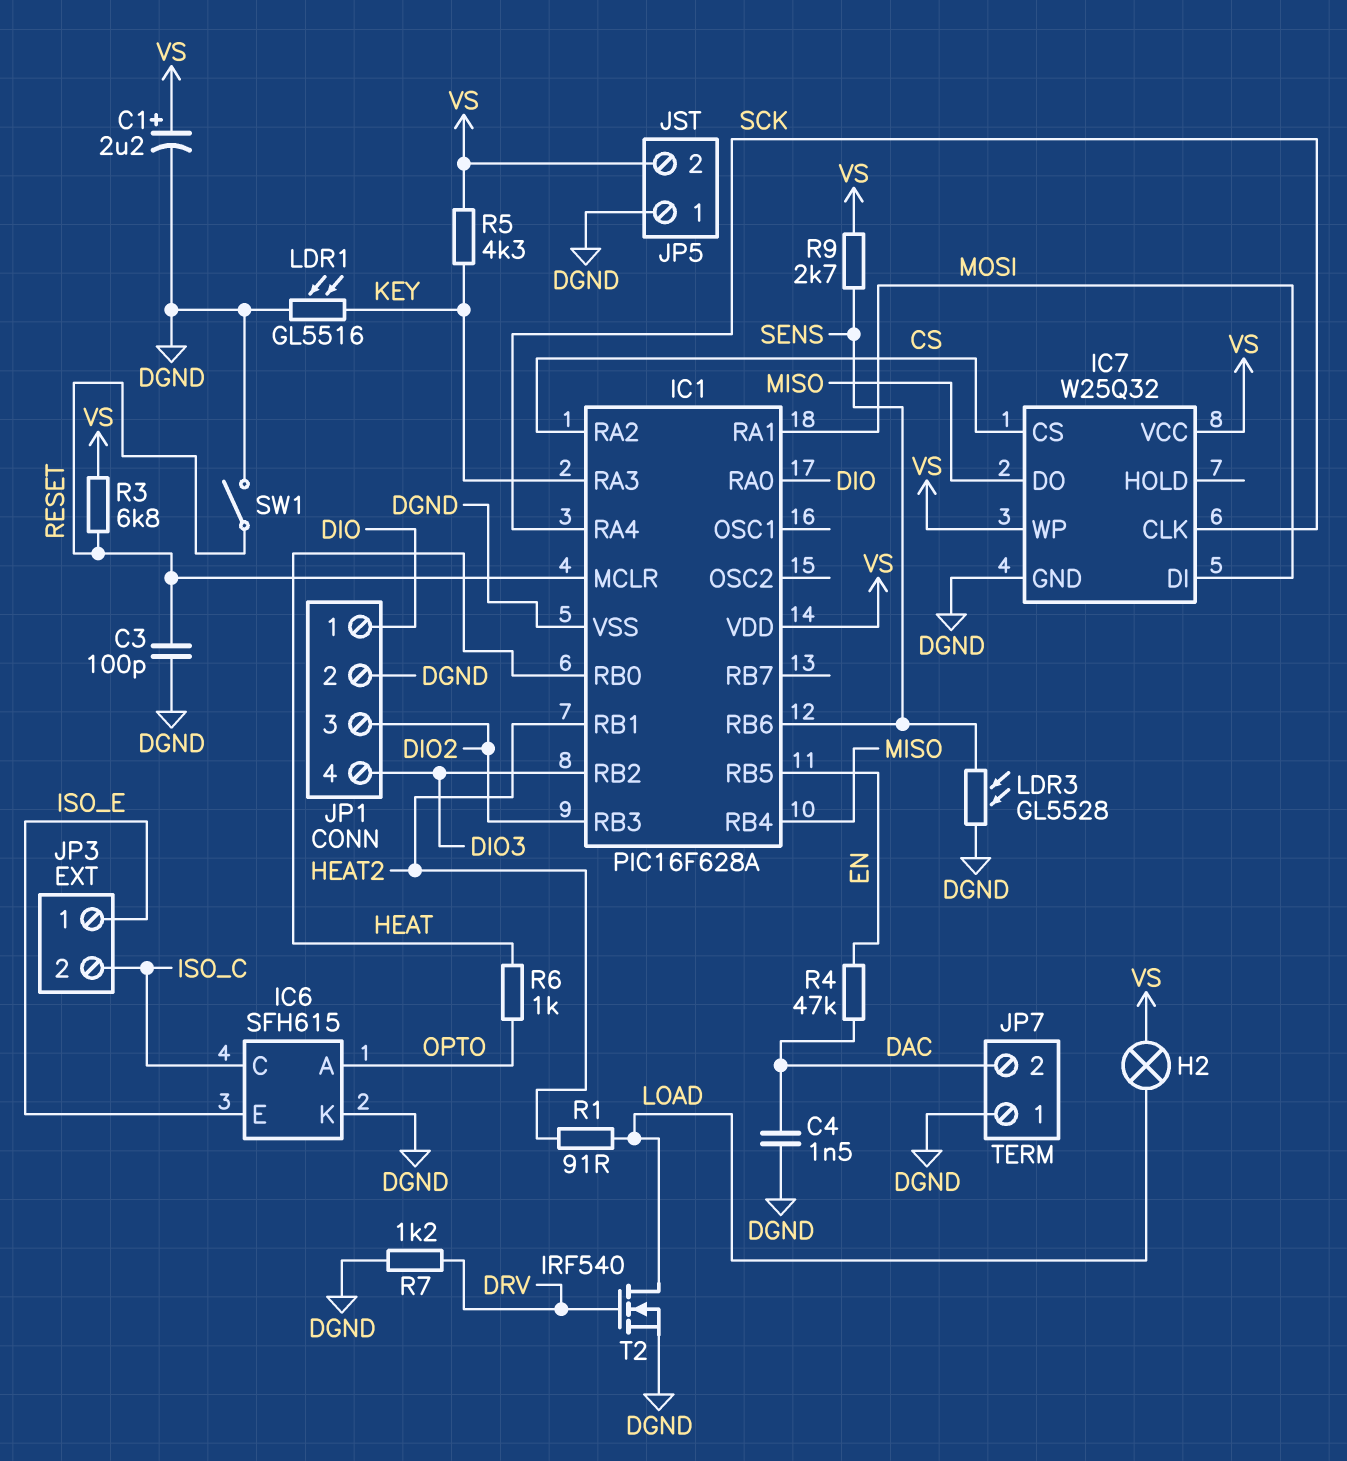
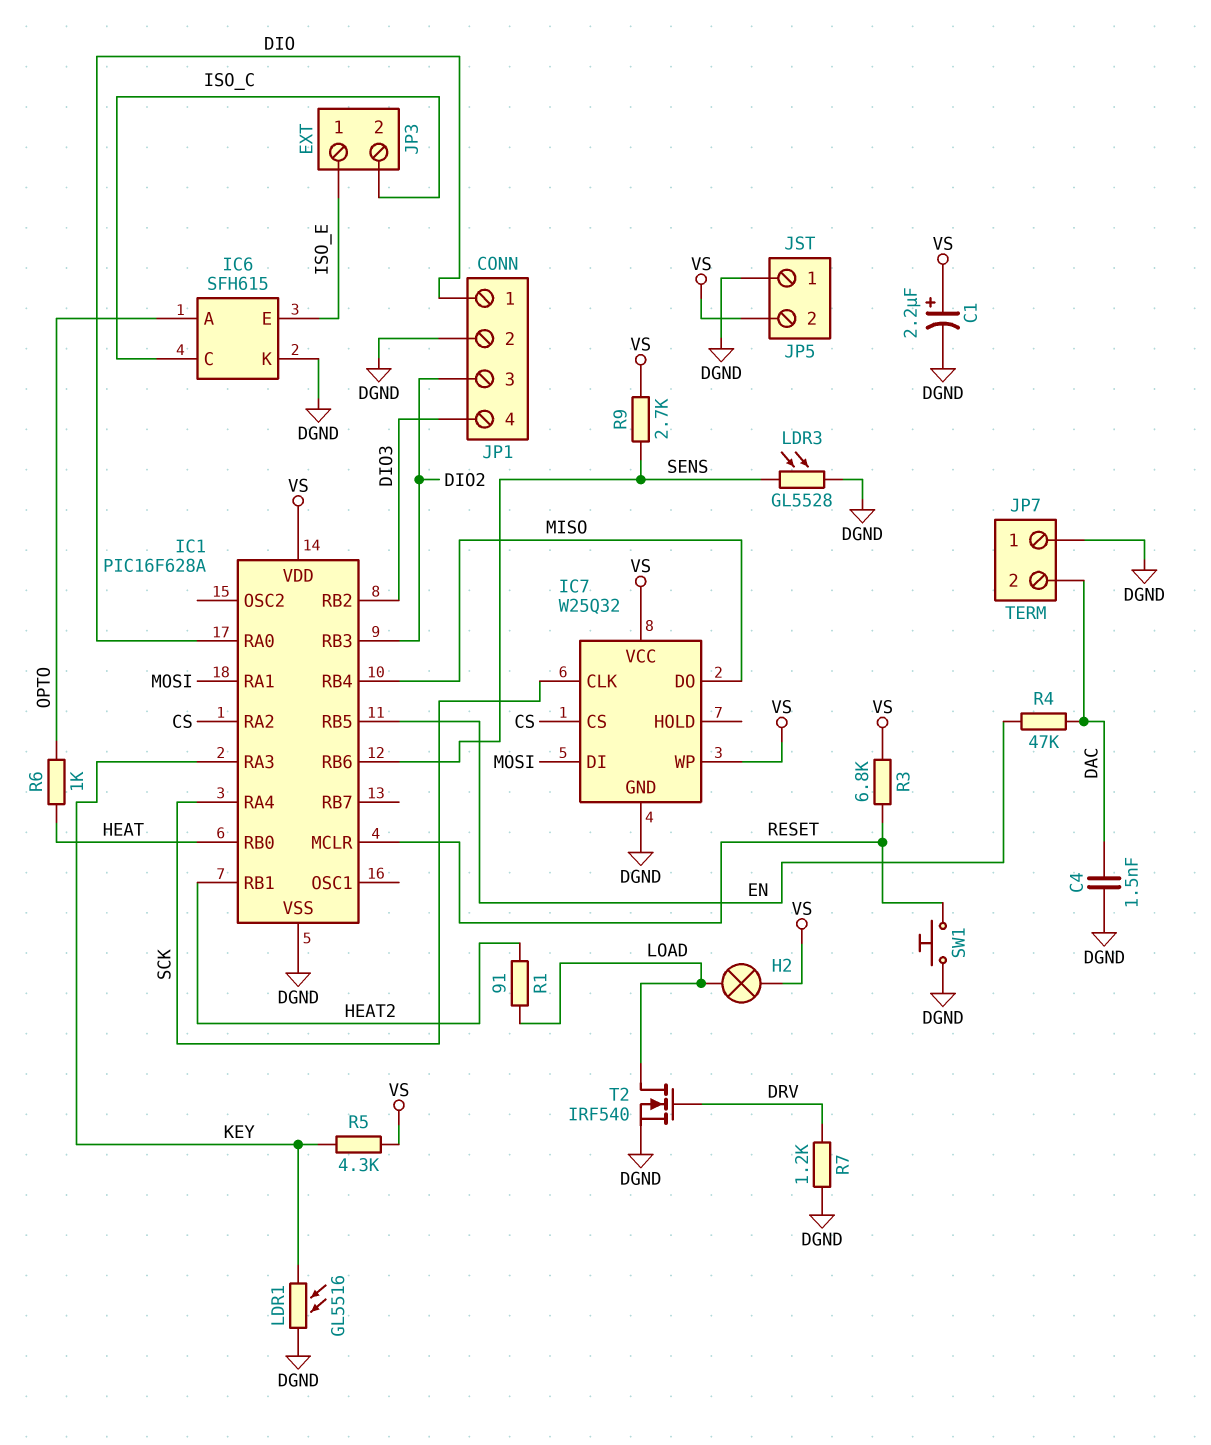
C3: 100pF (DGND, RESET) -> none
SW1: switch (DGND, RESET) -> button (DGND, RESET)

